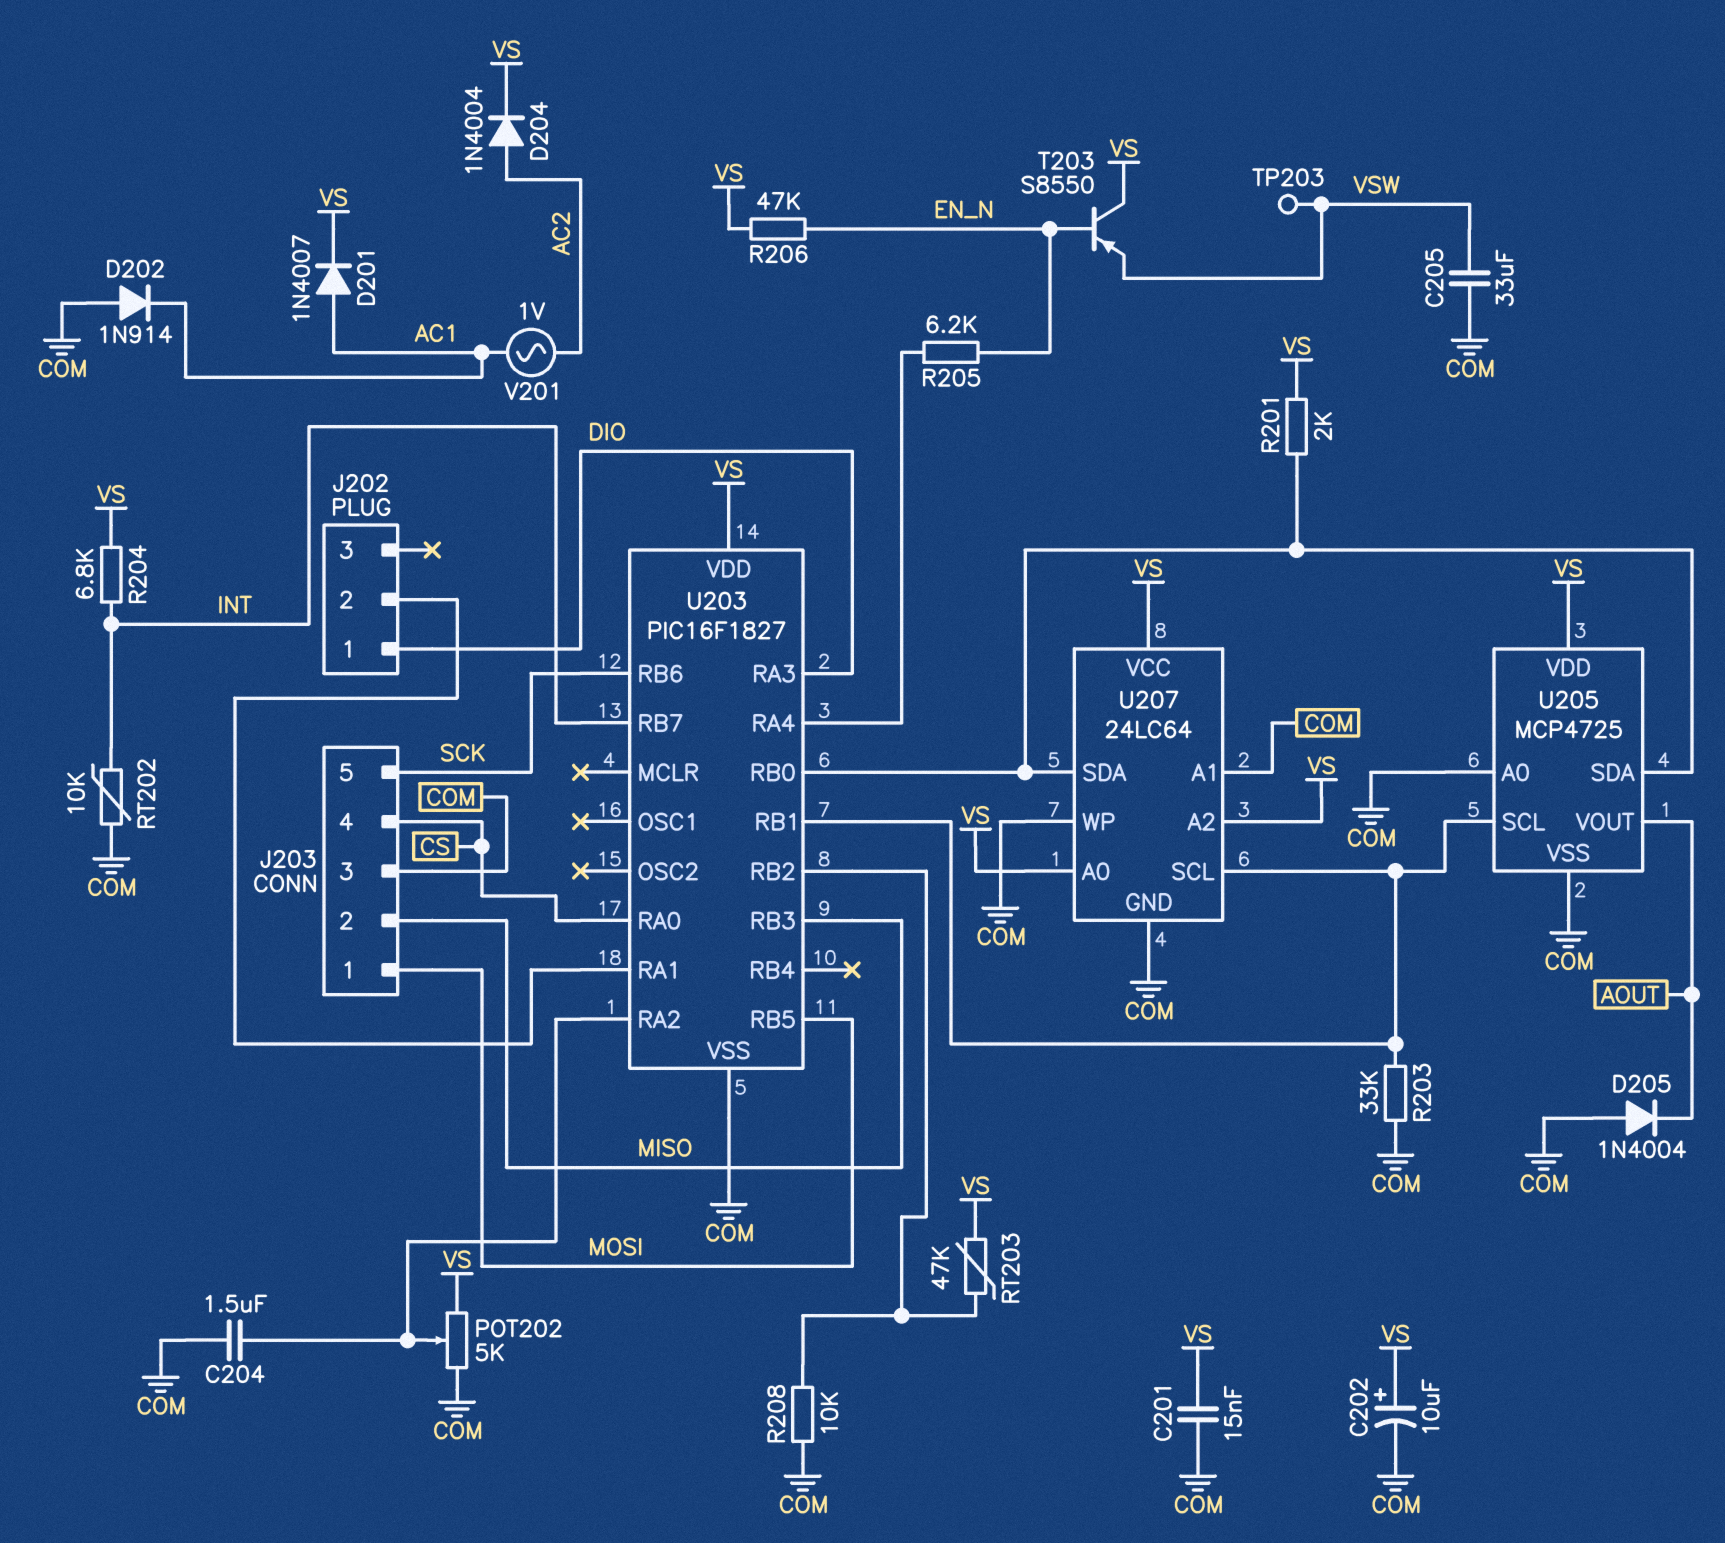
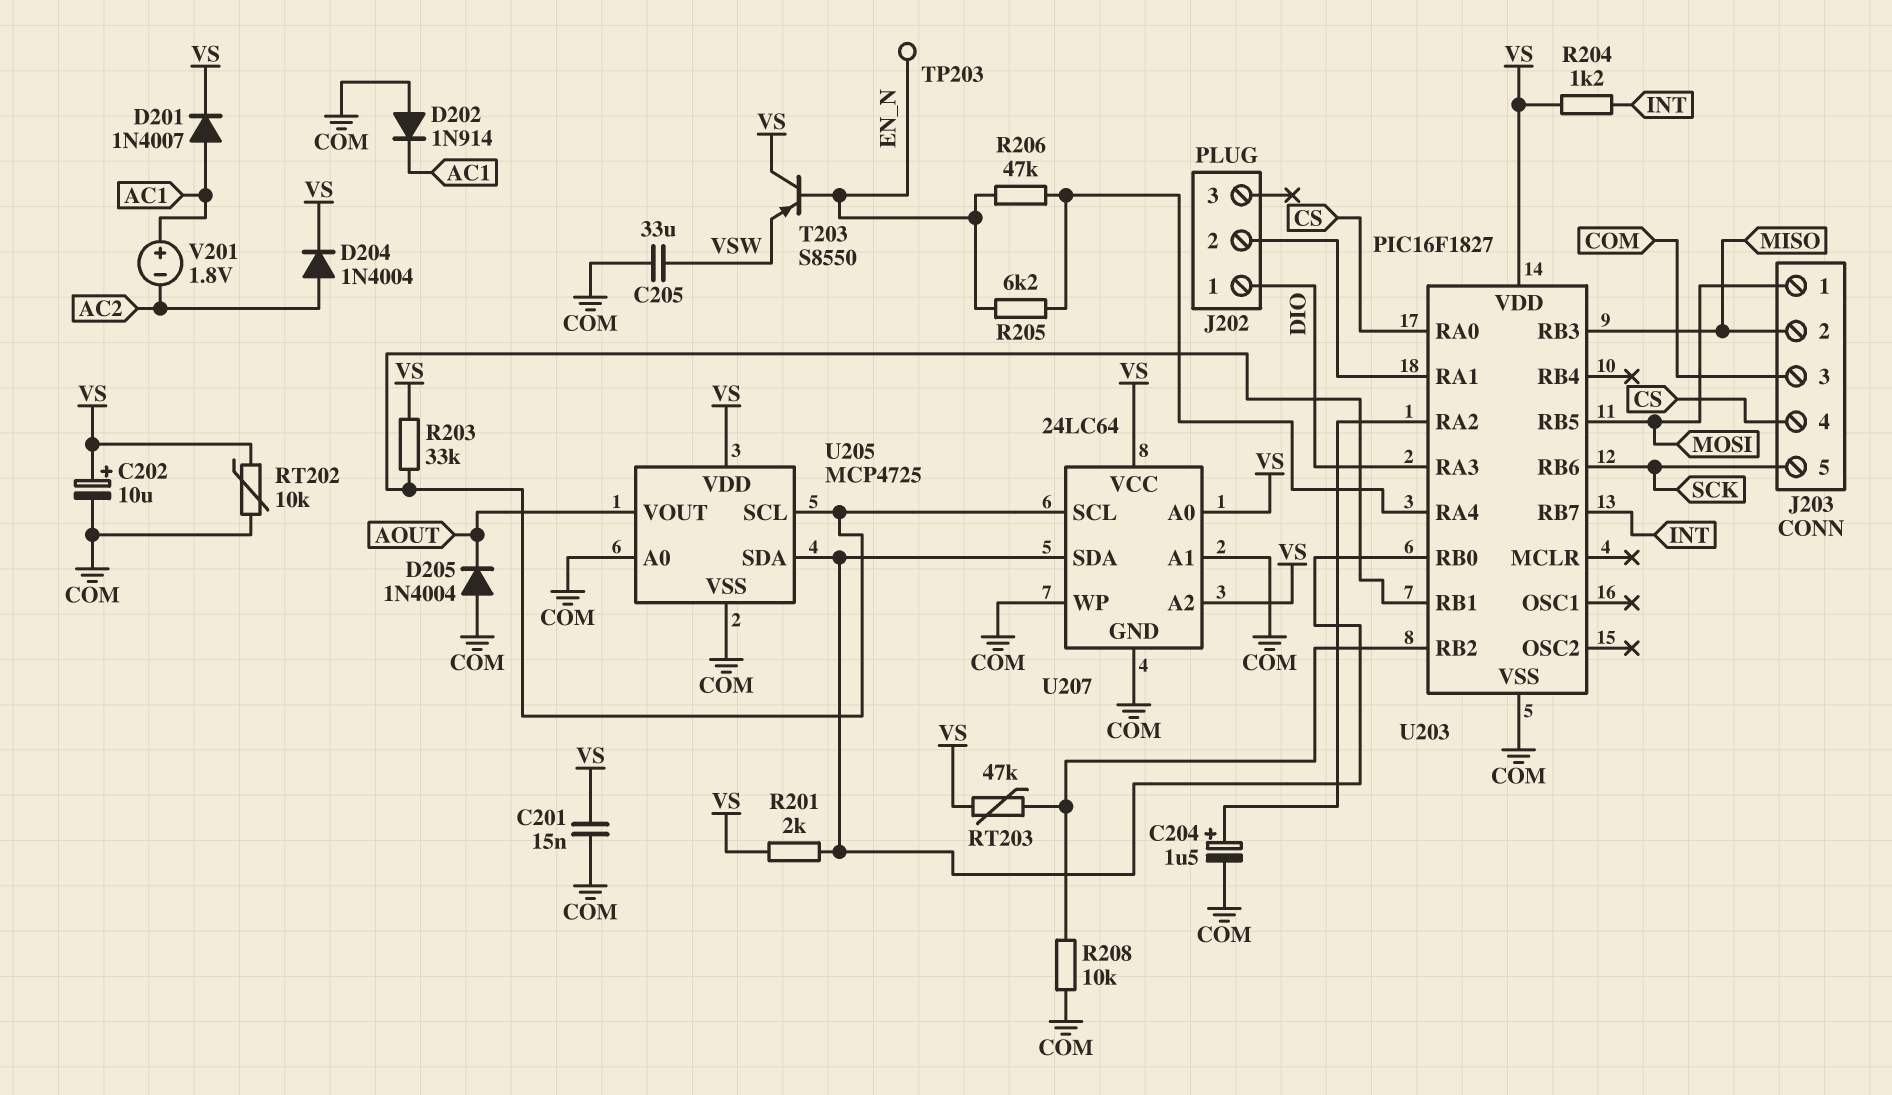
C204: 1.5uF (COM, U203/RA2) -> 1.5uF (plus U203/RA2, minus COM)
POT202: 5k (COM, VS, wiper U203/RA2) -> none
R203: 33k (COM, U203/RB1) -> 33k (U203/RB1, VS)
R204: 6.8k (INT, VS) -> 1.2k (INT, VS)
R206: 47k (EN_N, VS) -> 47k (EN_N, U203/RA4)
RT202: 10k (COM, INT) -> 10k (COM, VS)
TP203: test point (VSW) -> test point (EN_N)
V201: AC 1V (AC1, AC2) -> 1.8V (plus AC1, minus AC2)

